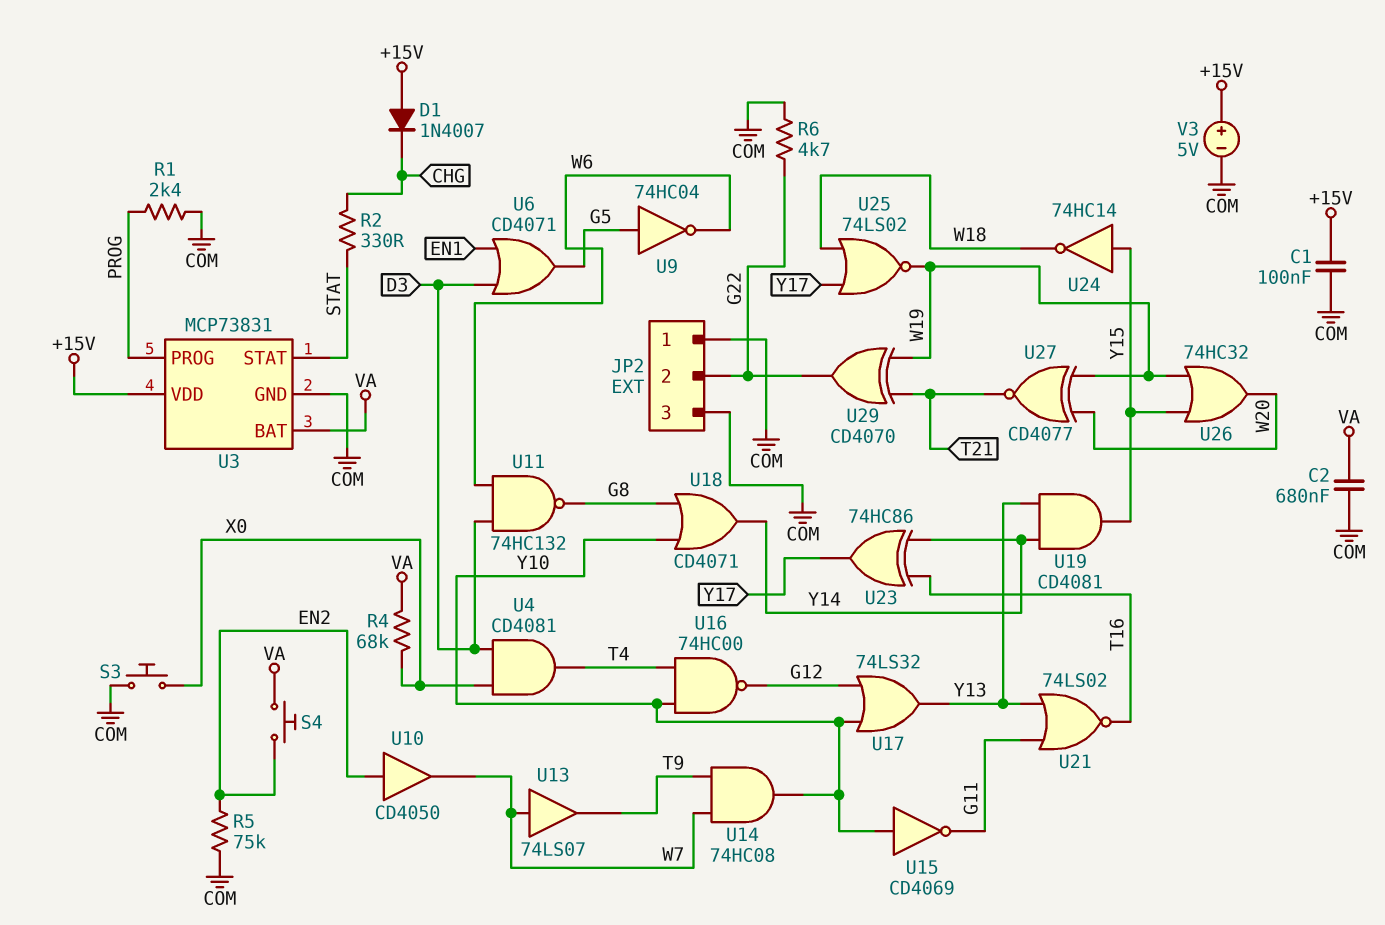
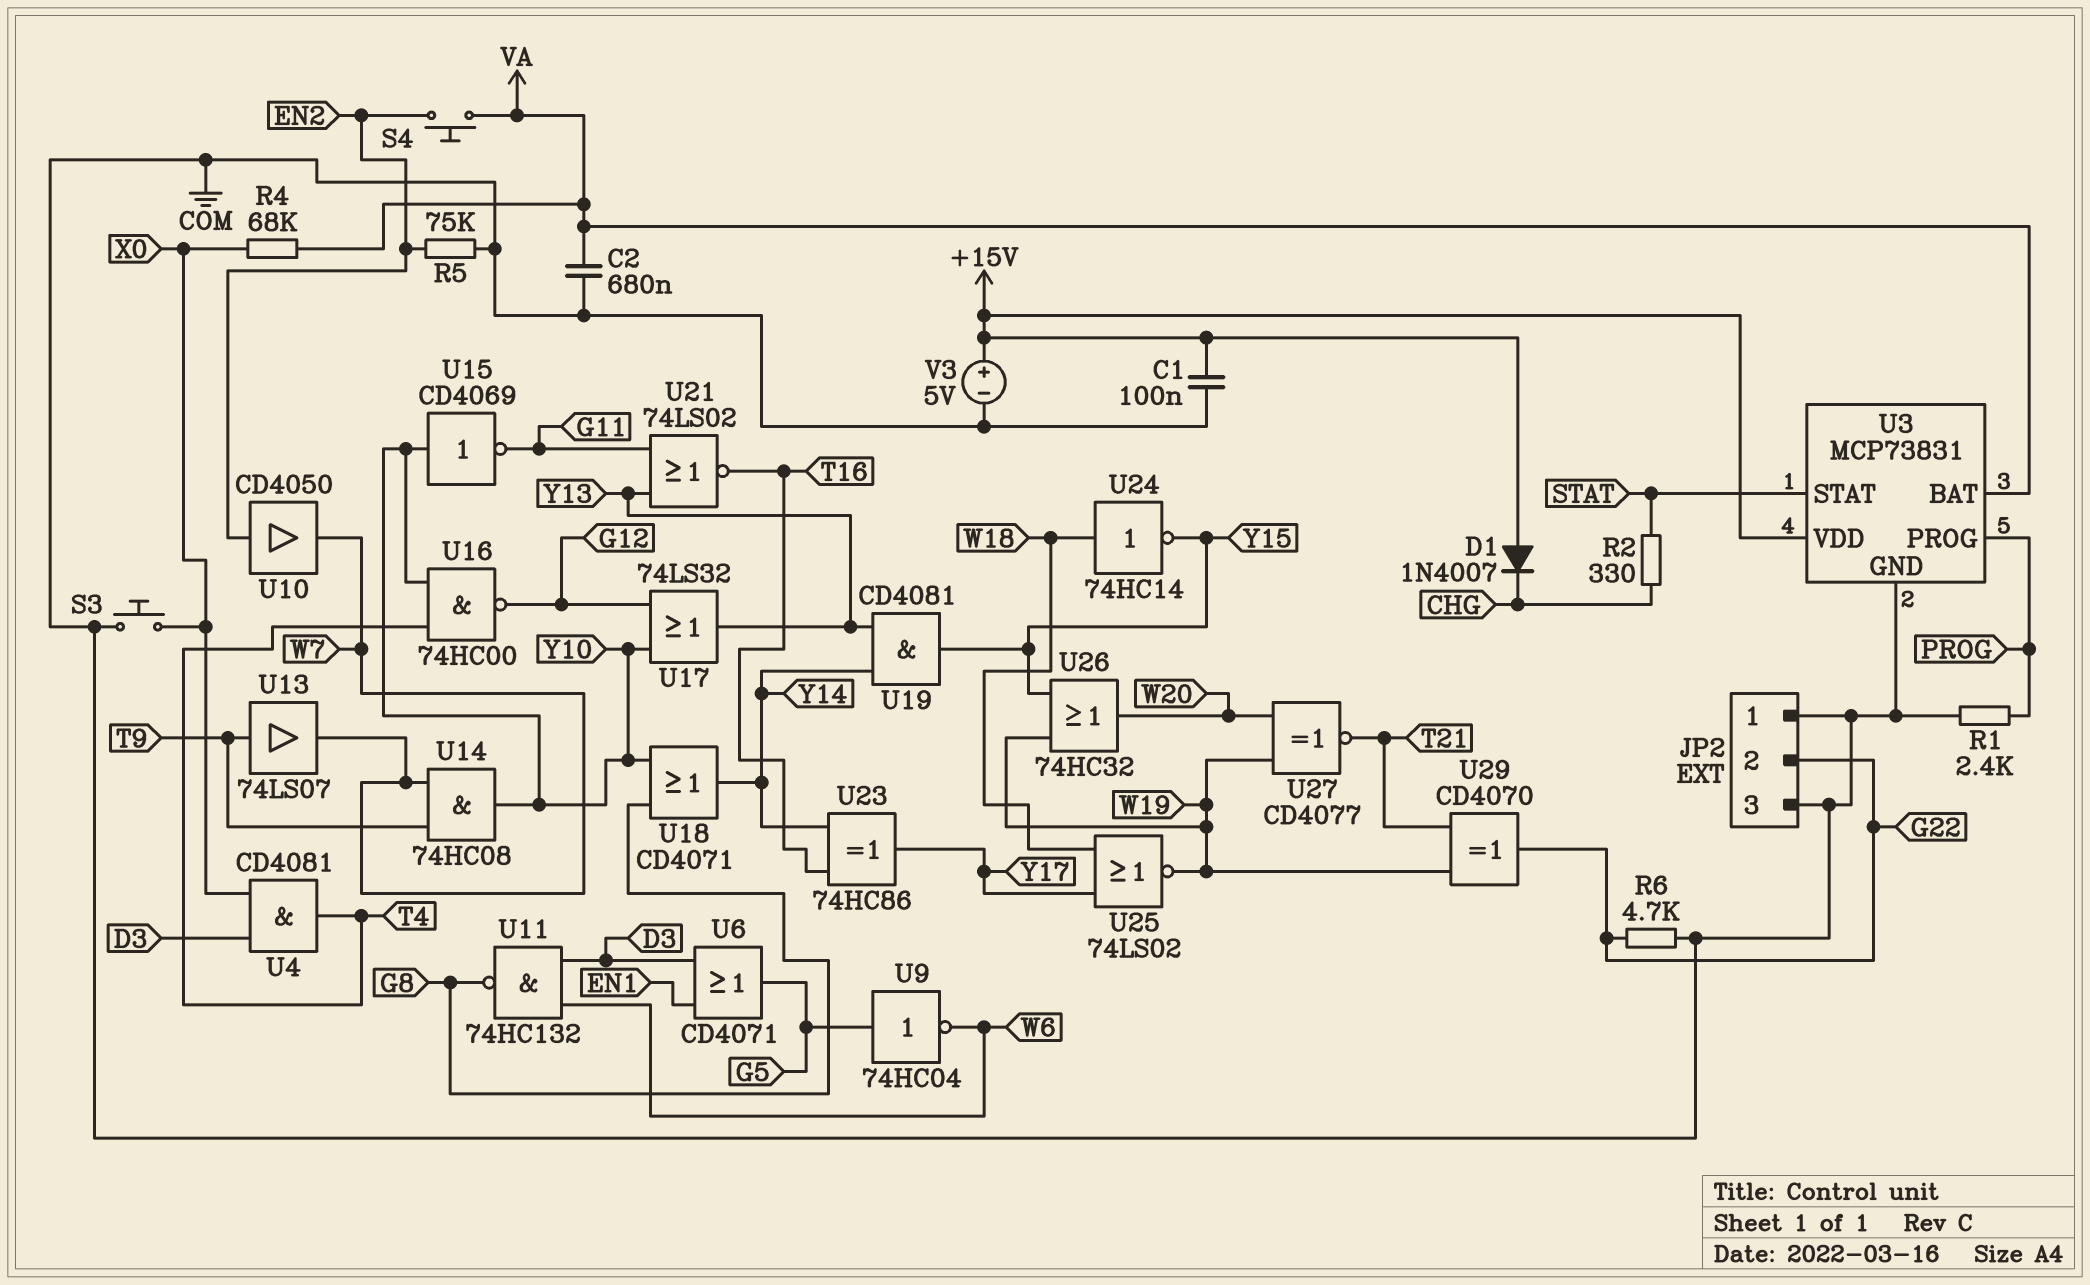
U13: buffer 74LS07 (in W7, out T9) -> buffer 74LS07 (in T9, out W7)
U24: NOT 74HC14 (in Y15, out W18) -> NOT 74HC14 (in W18, out Y15)

